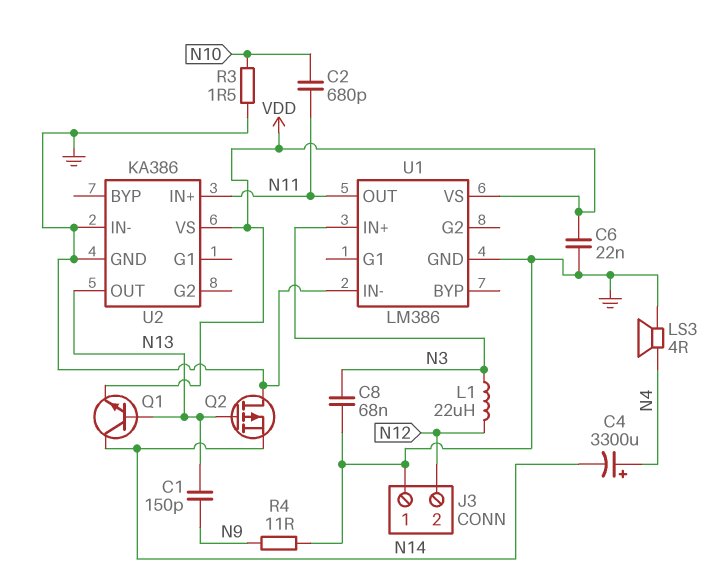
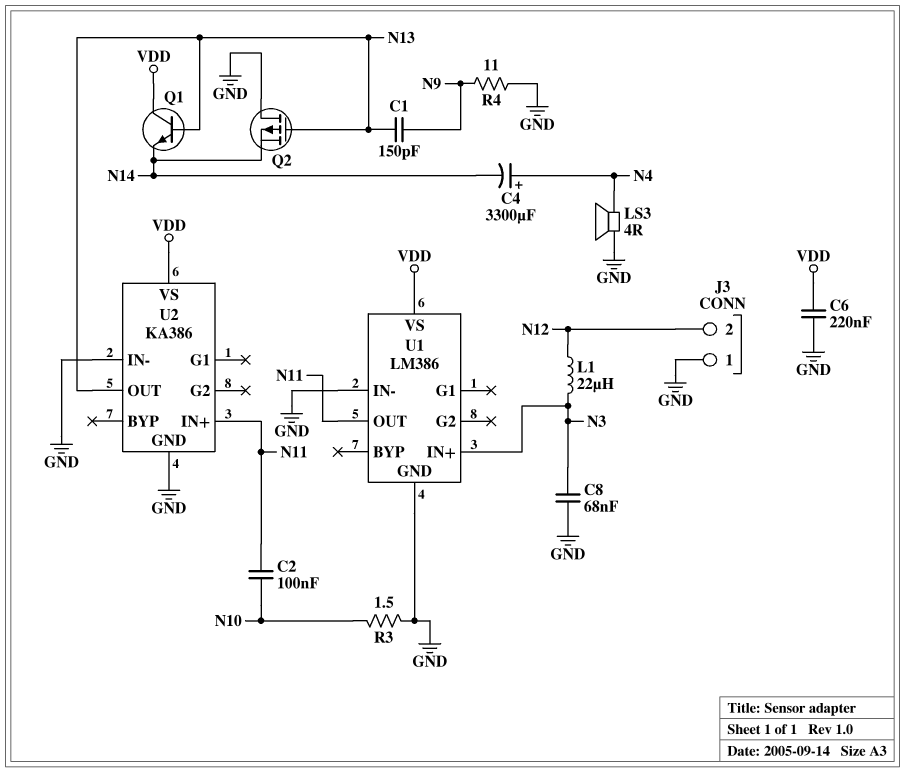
C2: 680pF (N10, N11) -> 100nF (N10, N11)
C6: 22nF (GND, VDD) -> 220nF (GND, VDD)
Q1: NPN (B N13, C N14, E VDD) -> NPN (B N13, C VDD, E N14)

